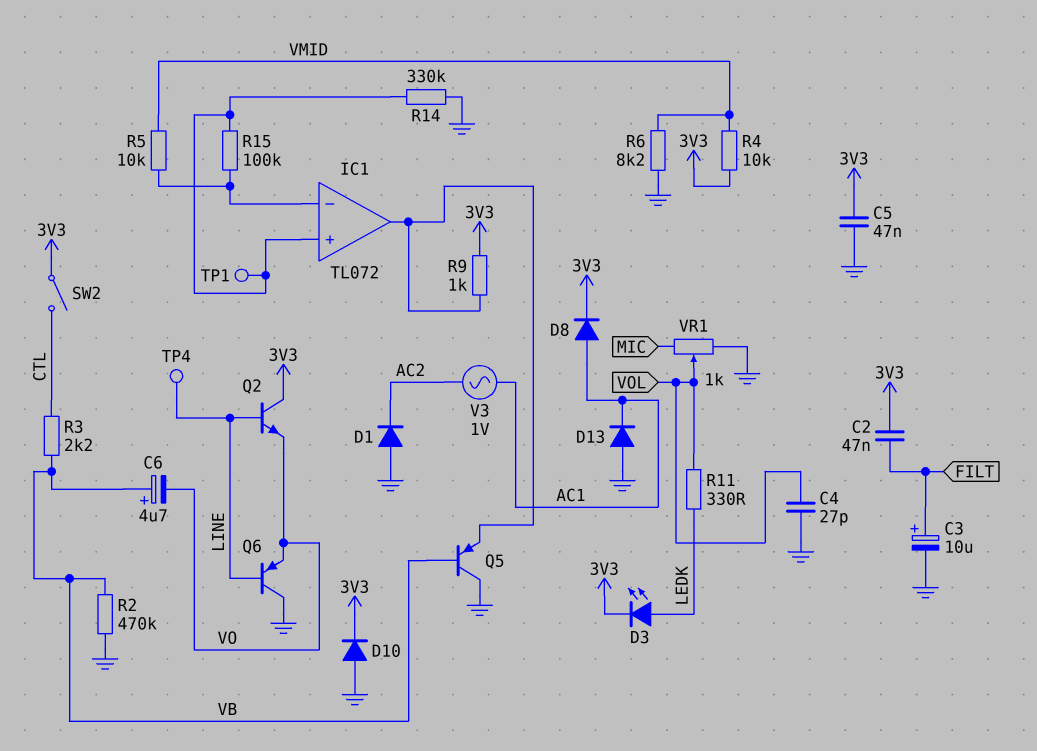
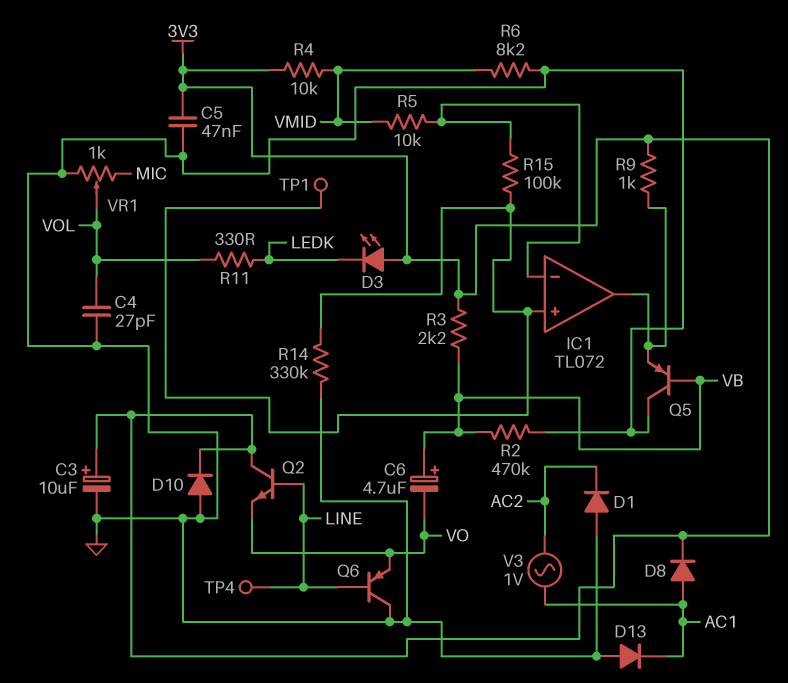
C2: 47nF (3V3, FILT) -> none
C3: 10uF (plus FILT, minus GND) -> 10uF (plus 3V3, minus GND)
D3: LED (A LEDK, K 3V3) -> LED (A 3V3, K LEDK)
R3: 2.2k (CTL, VB) -> 2.2k (3V3, VB)
SW2: switch (3V3, CTL) -> none

